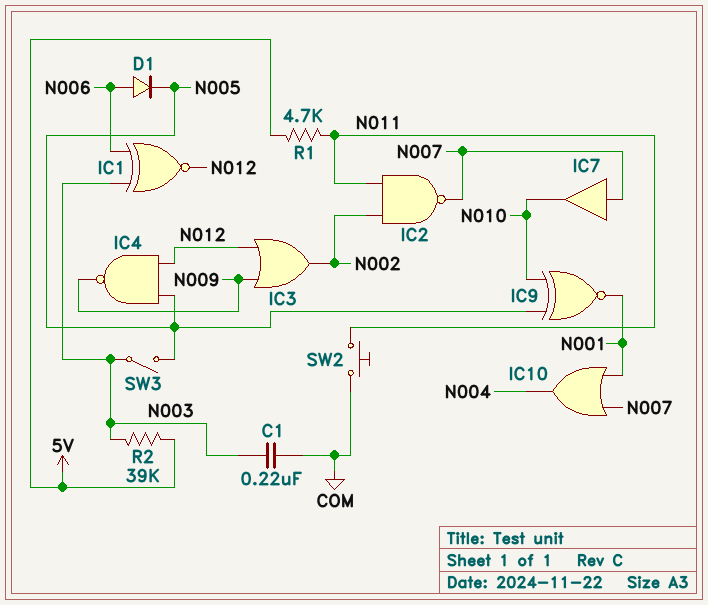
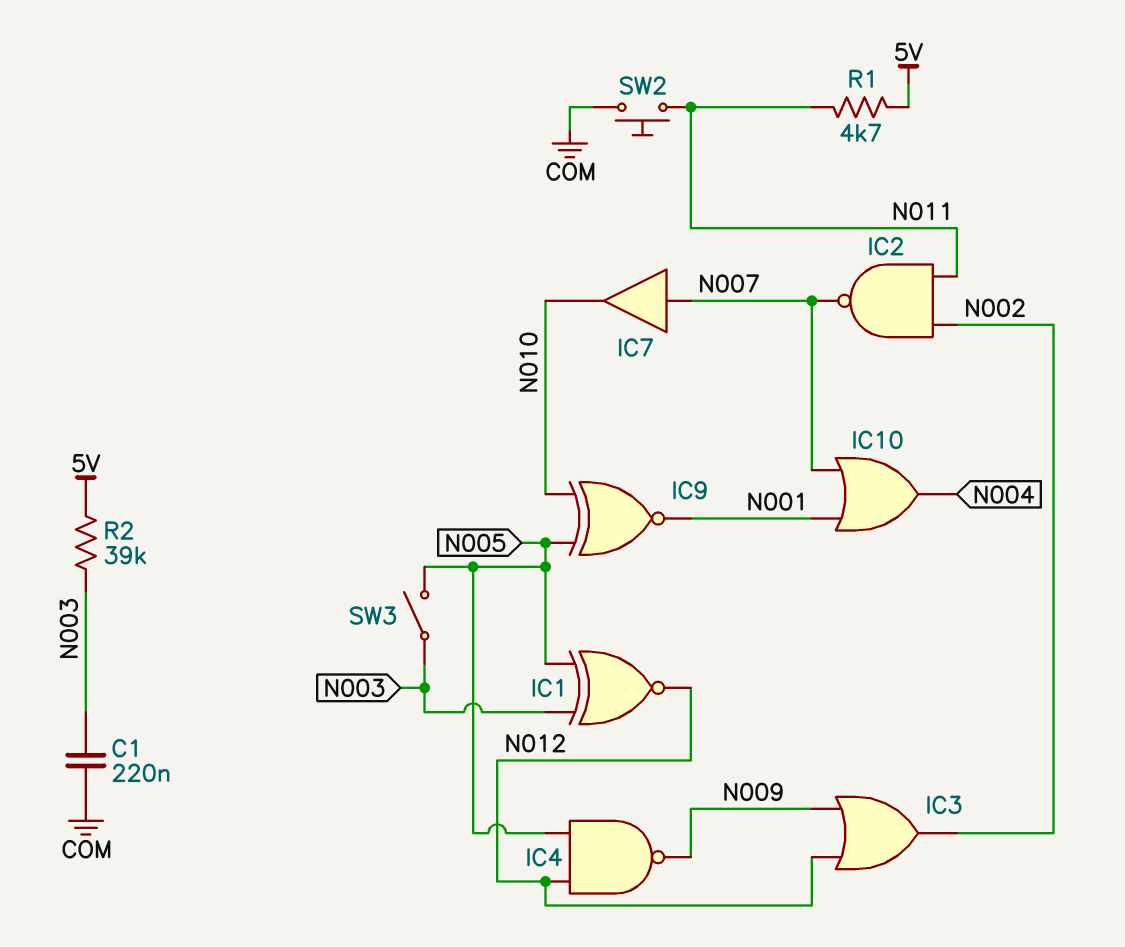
D1: diode (A N006, K N005) -> none
IC1: XNOR (in N003, in N006, out N012) -> XNOR (in N003, in N005, out N012)

